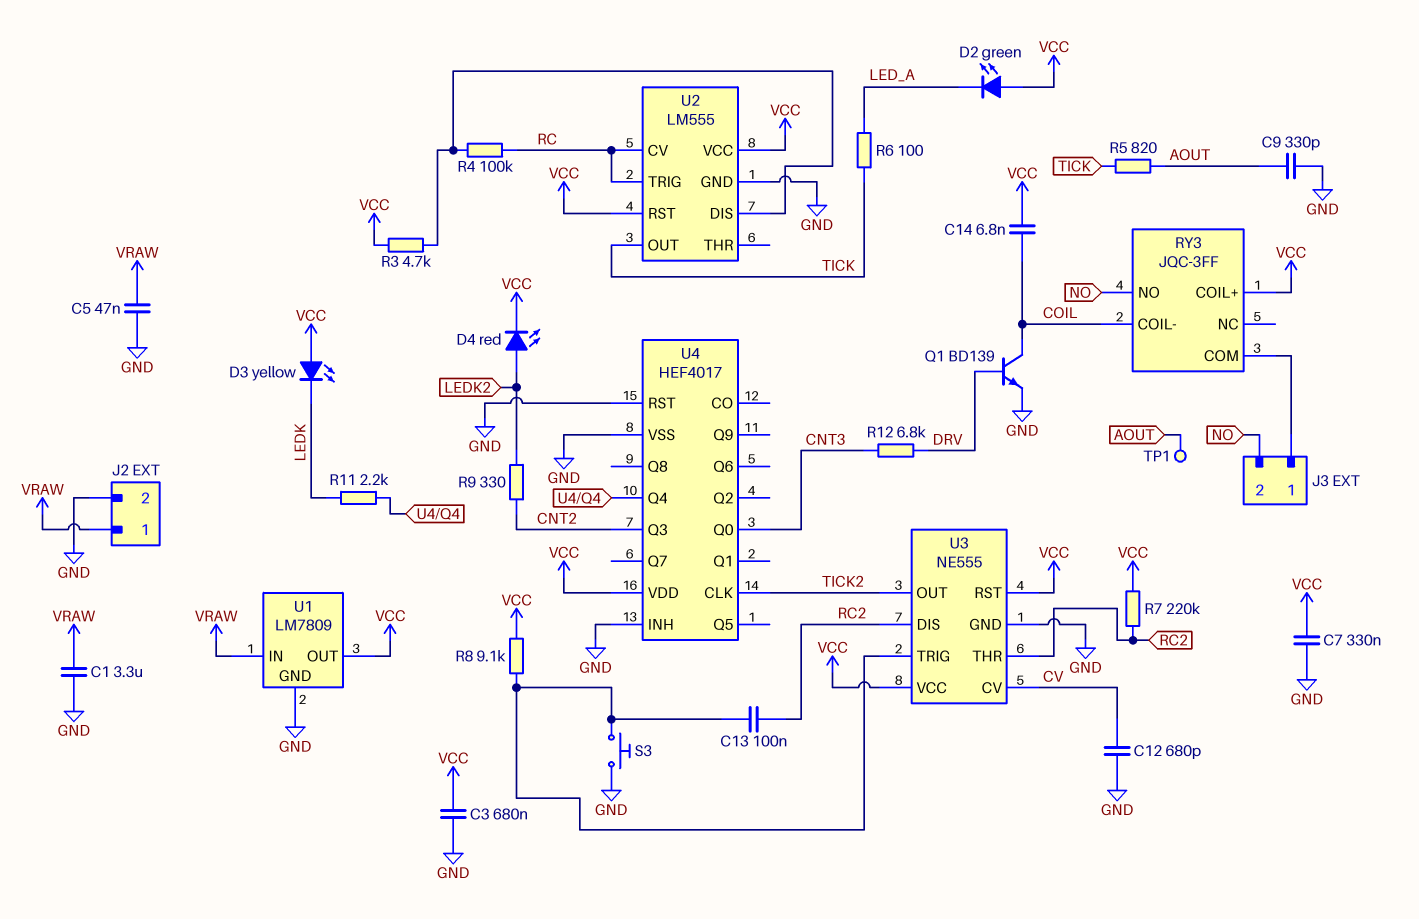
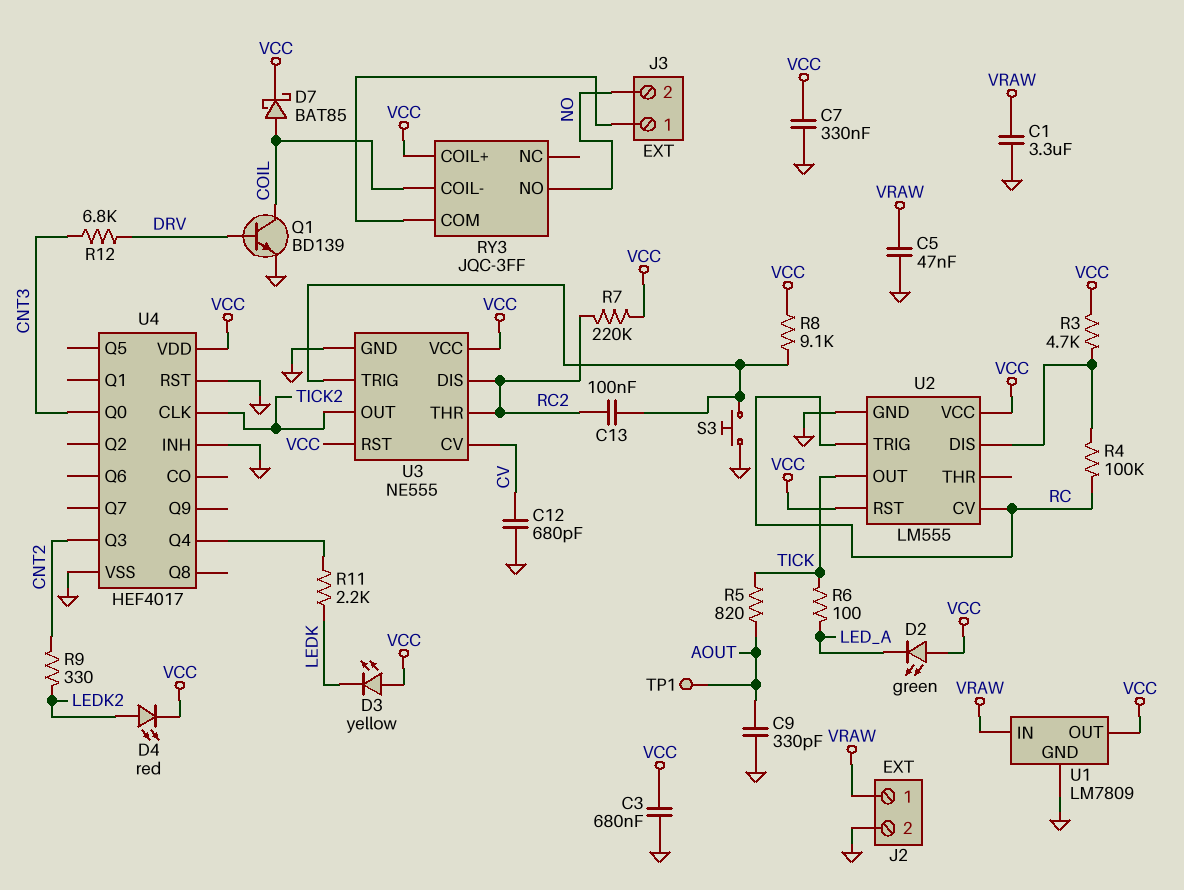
C14: 6.8nF (COIL, VCC) -> none
D7: none -> schottky BAT85 (A COIL, K VCC)

